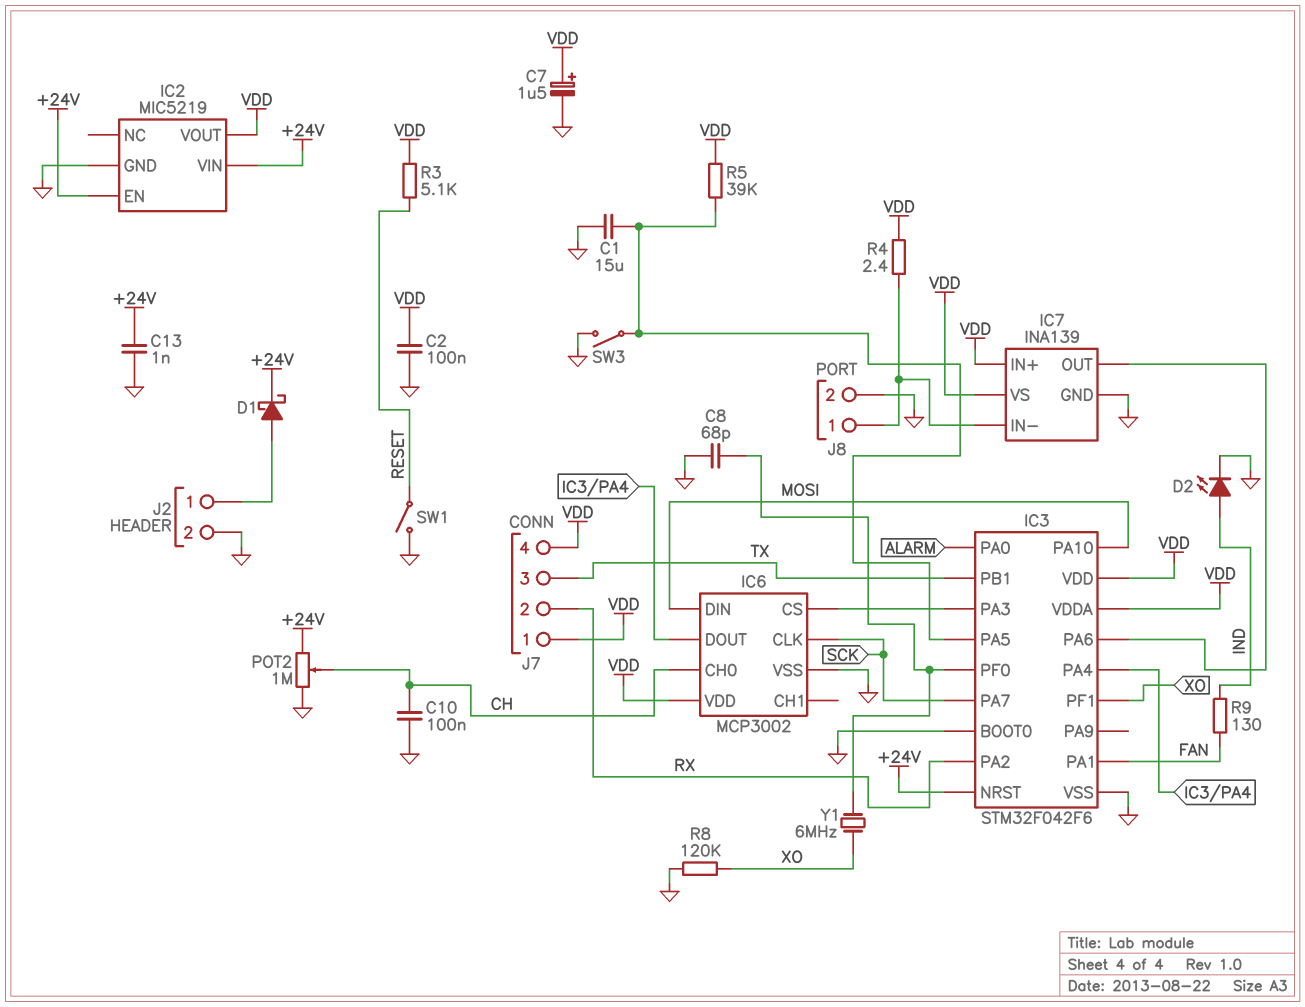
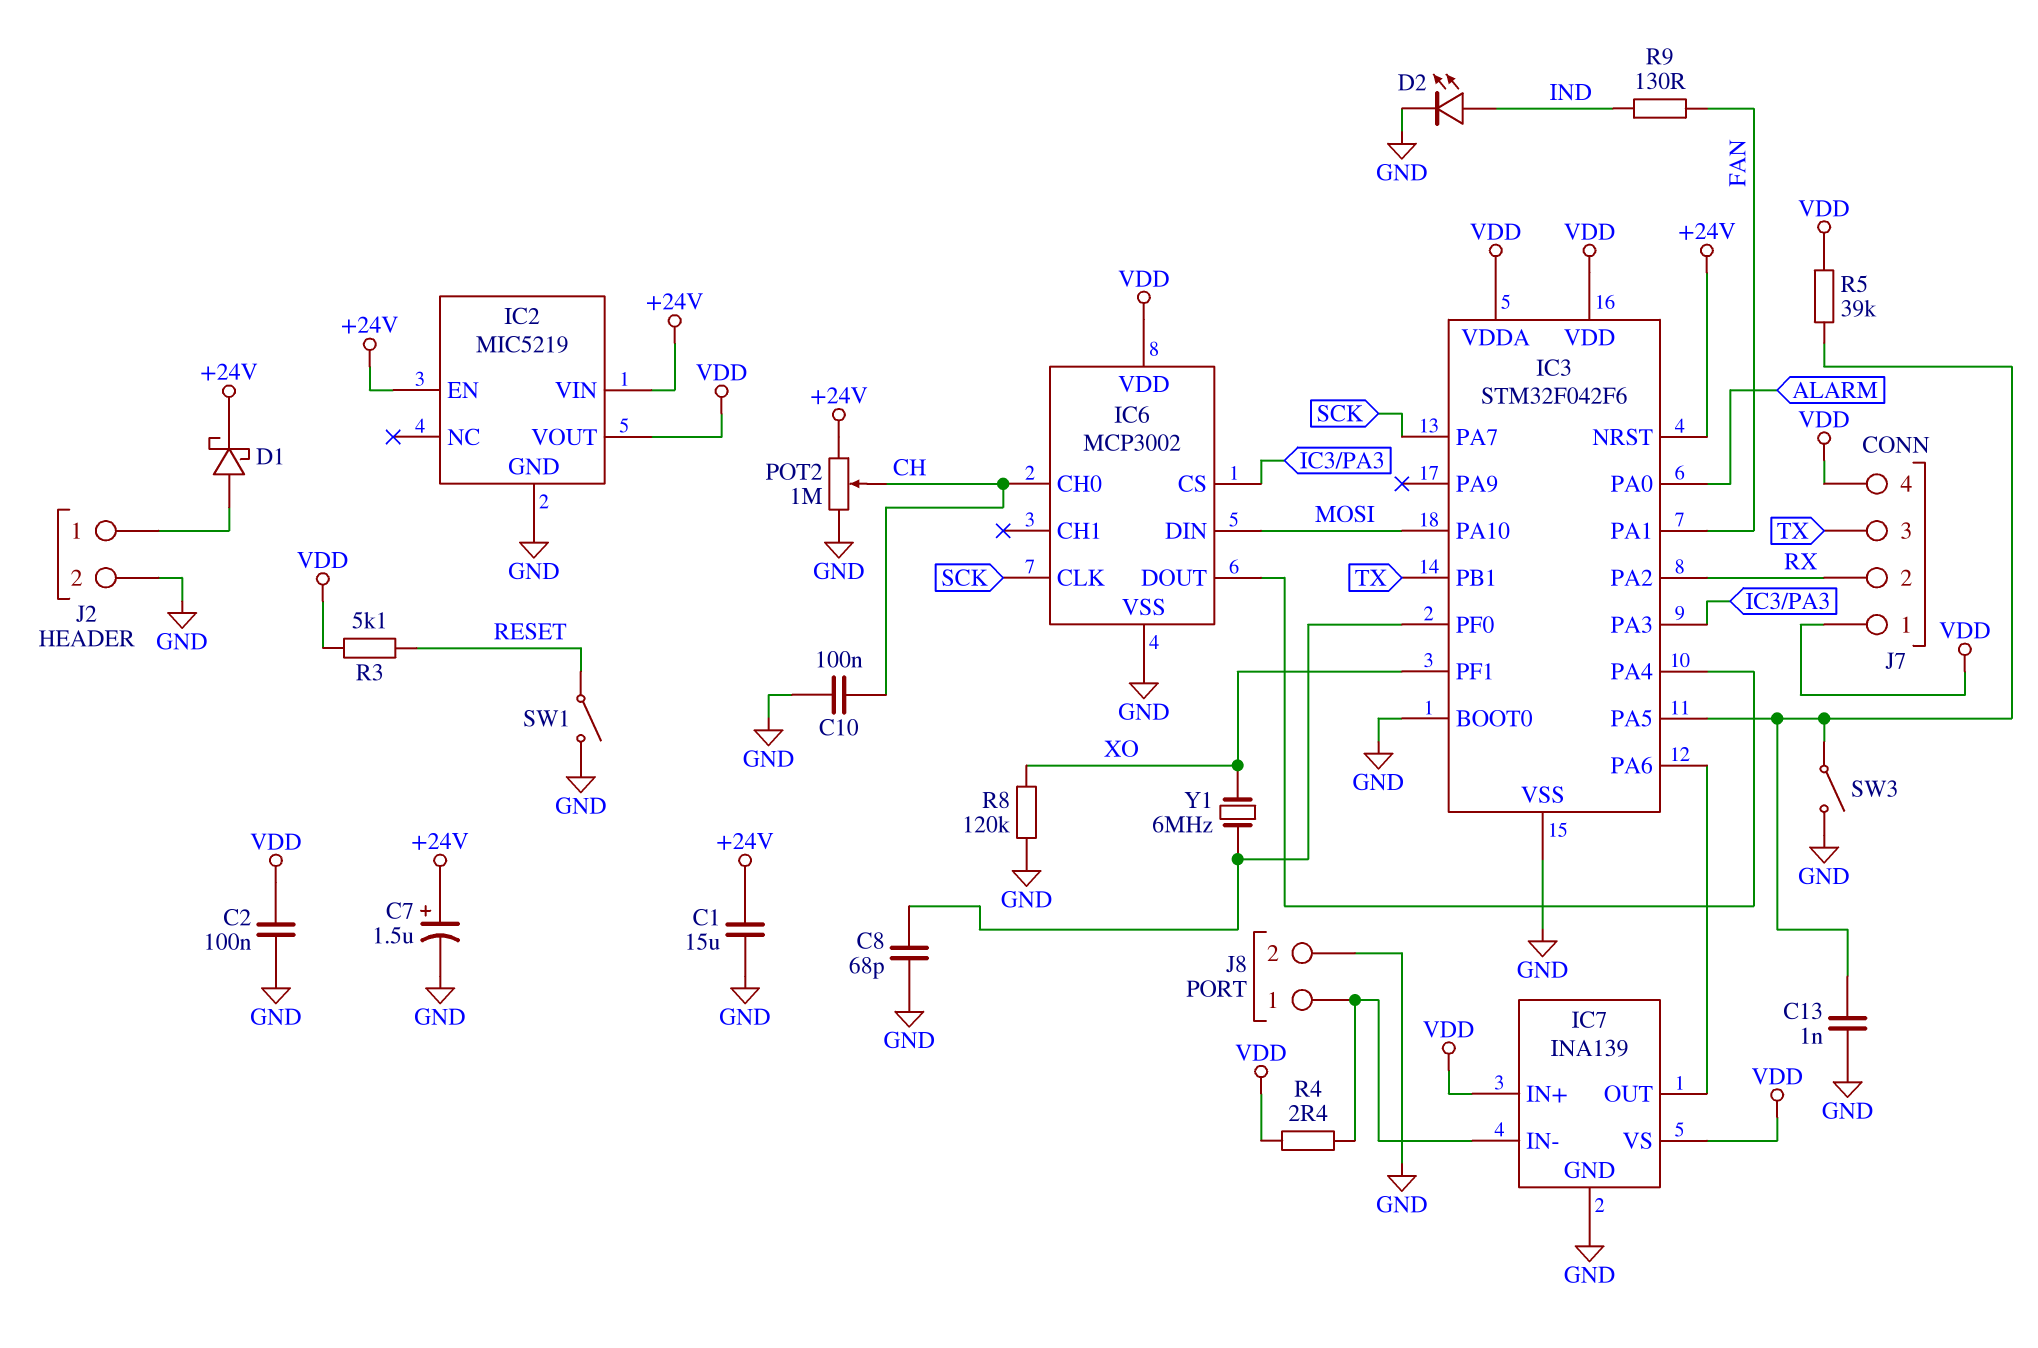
C1: 15uF (GND, IC3/PA5) -> 15uF (+24V, GND)
C7: 1.5uF (plus VDD, minus GND) -> 1.5uF (plus +24V, minus GND)
C13: 1nF (+24V, GND) -> 1nF (GND, IC3/PA5)

